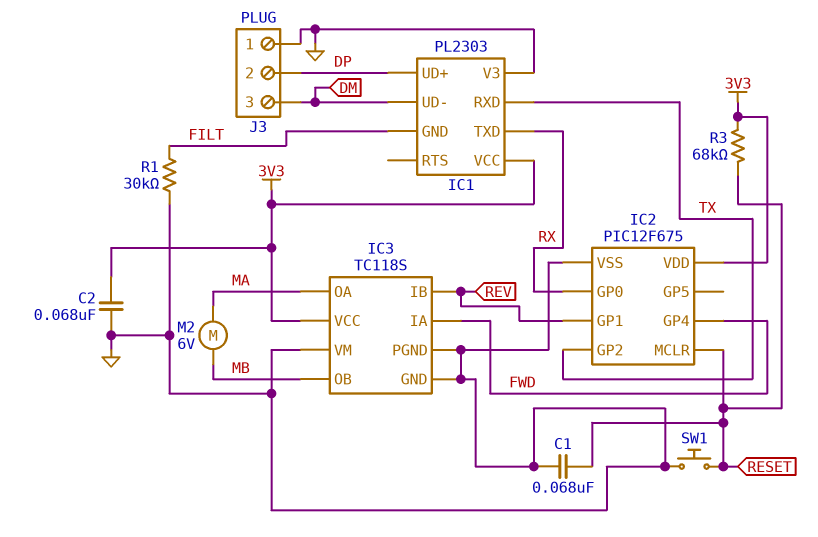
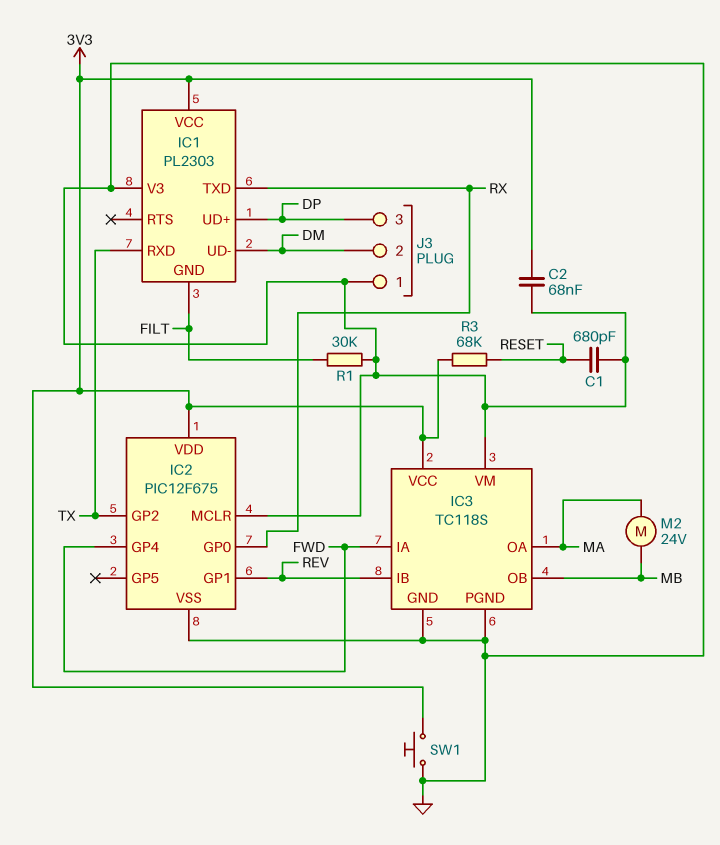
C1: 68nF (GND, RESET) -> 680pF (GND, RESET)
IC2 pin MCLR: RESET -> GND
J3 pin 2: DP -> DM
J3 pin 3: DM -> DP
M2: motor 6V (MA, MB) -> motor 24V (MA, MB)
SW1: button (GND, RESET) -> button (3V3, GND)

